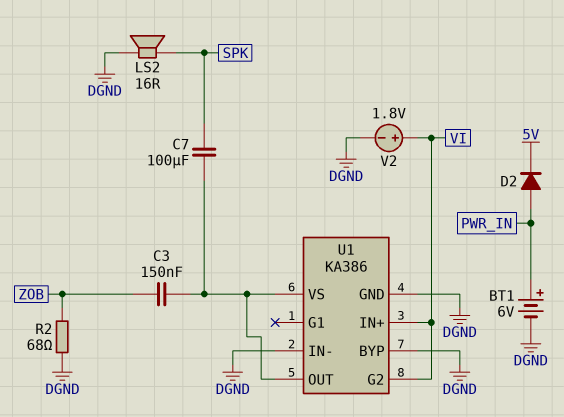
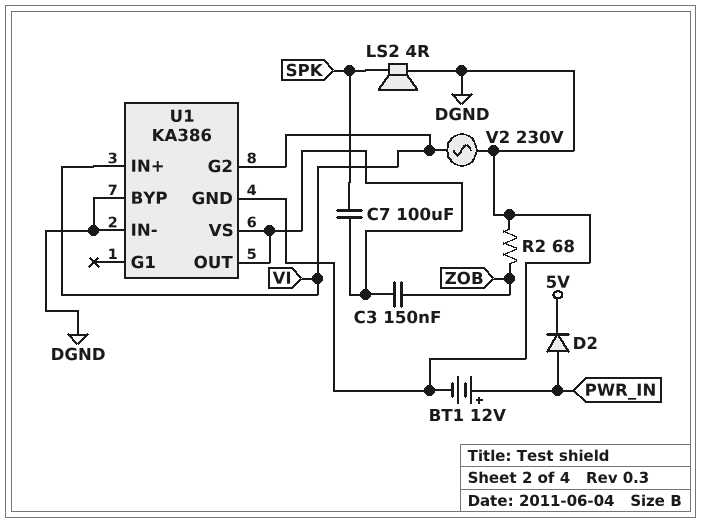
BT1: 6V (plus PWR_IN, minus DGND) -> 12V (plus PWR_IN, minus DGND)
LS2: speaker 16R (DGND, SPK) -> speaker 4R (DGND, SPK)
V2: 1.8V (plus VI, minus DGND) -> AC 230V (DGND, VI)

